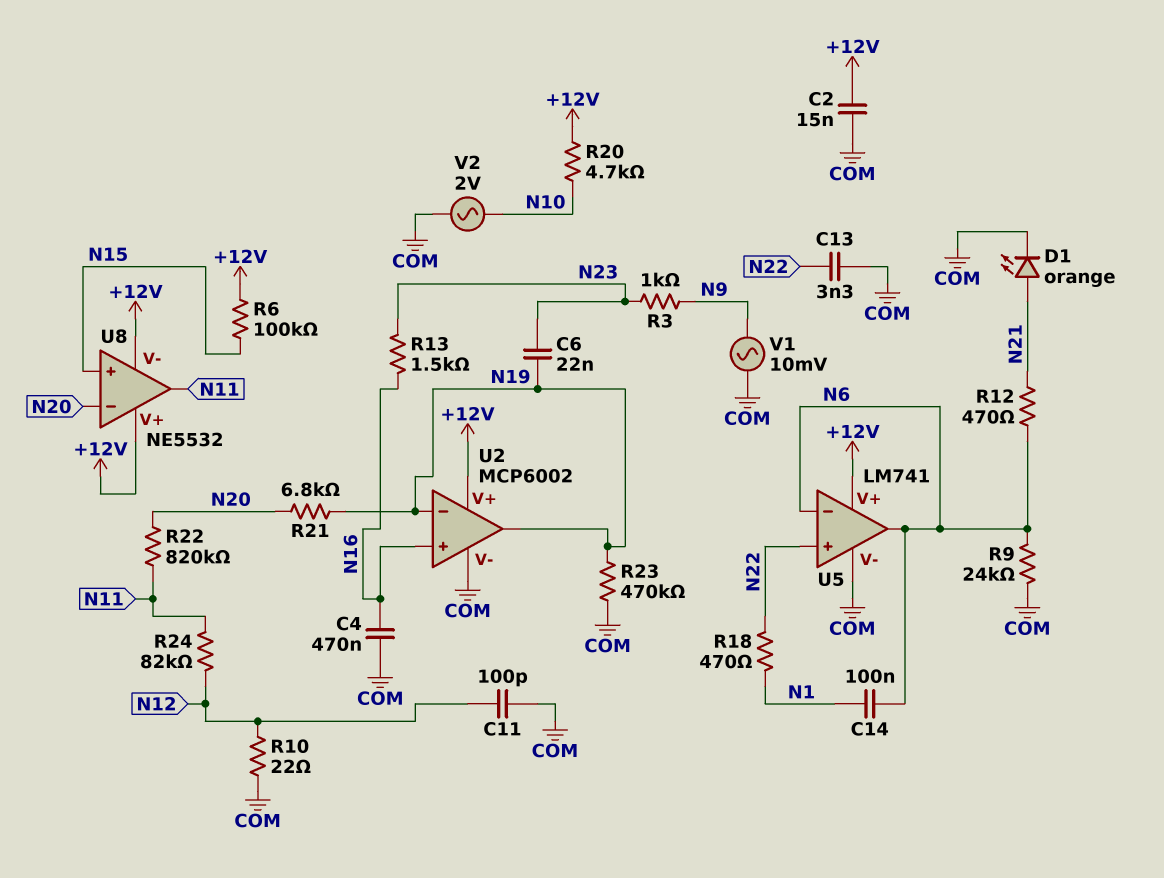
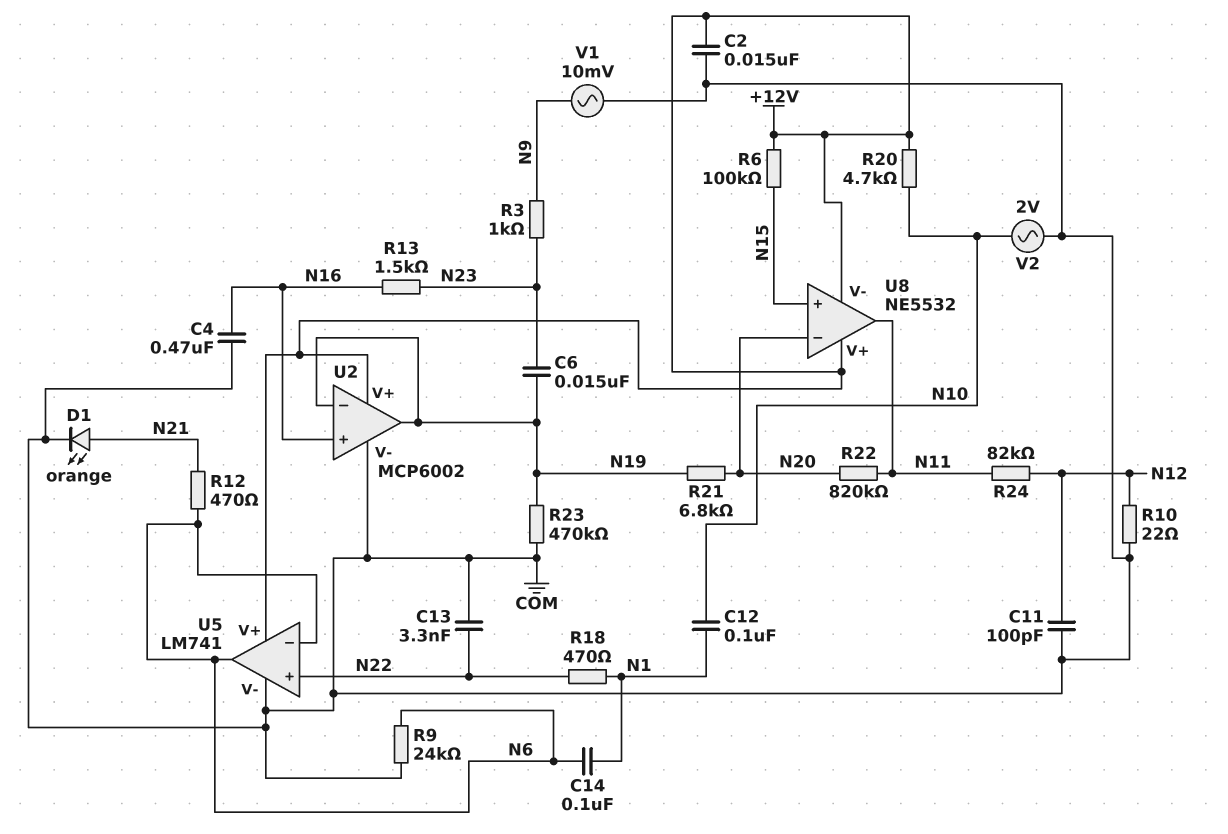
C6: 22nF (N19, N23) -> 15nF (N19, N23)
C12: none -> 100nF (N1, N10)

